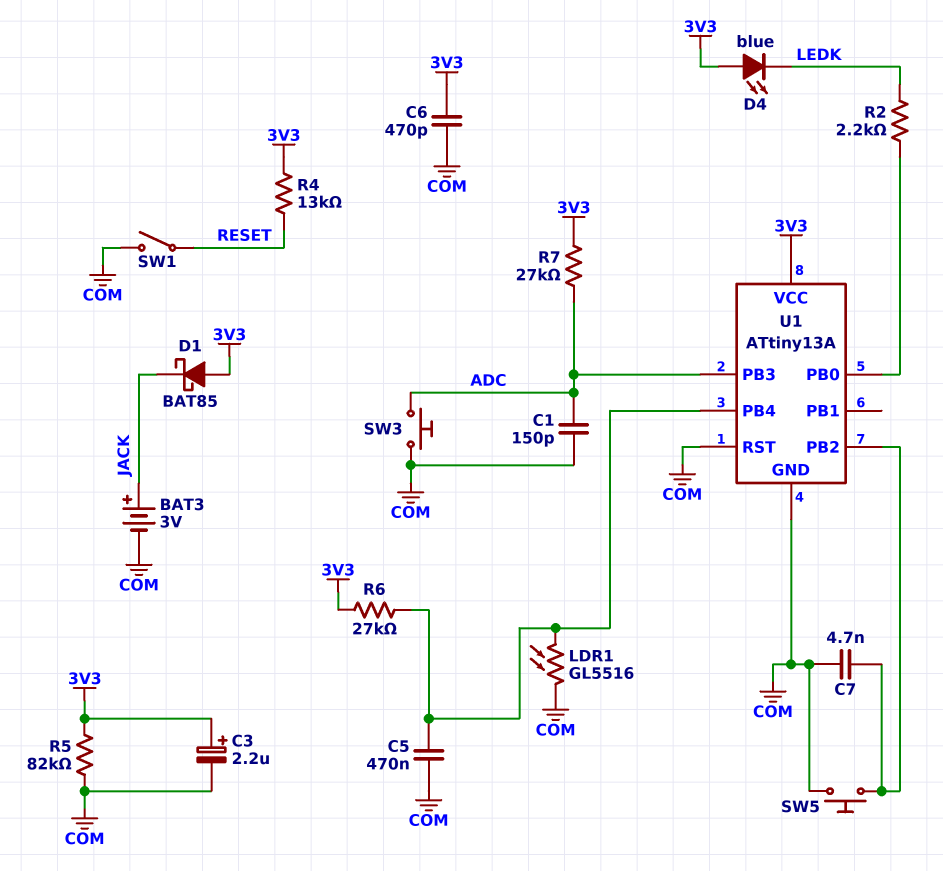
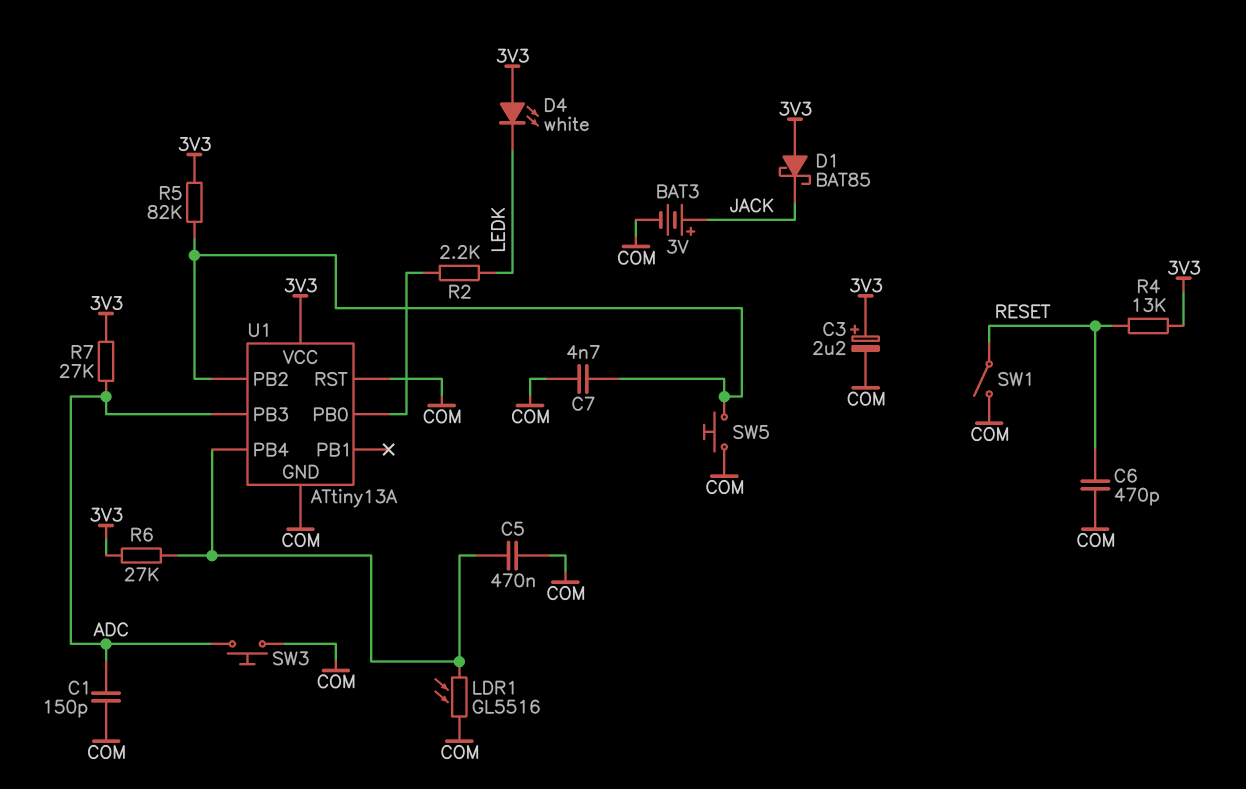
C6: 470pF (3V3, COM) -> 470pF (COM, RESET)
D4: LED blue (A 3V3, K LEDK) -> LED white (A 3V3, K LEDK)
R5: 82k (3V3, COM) -> 82k (3V3, U1/PB2)

